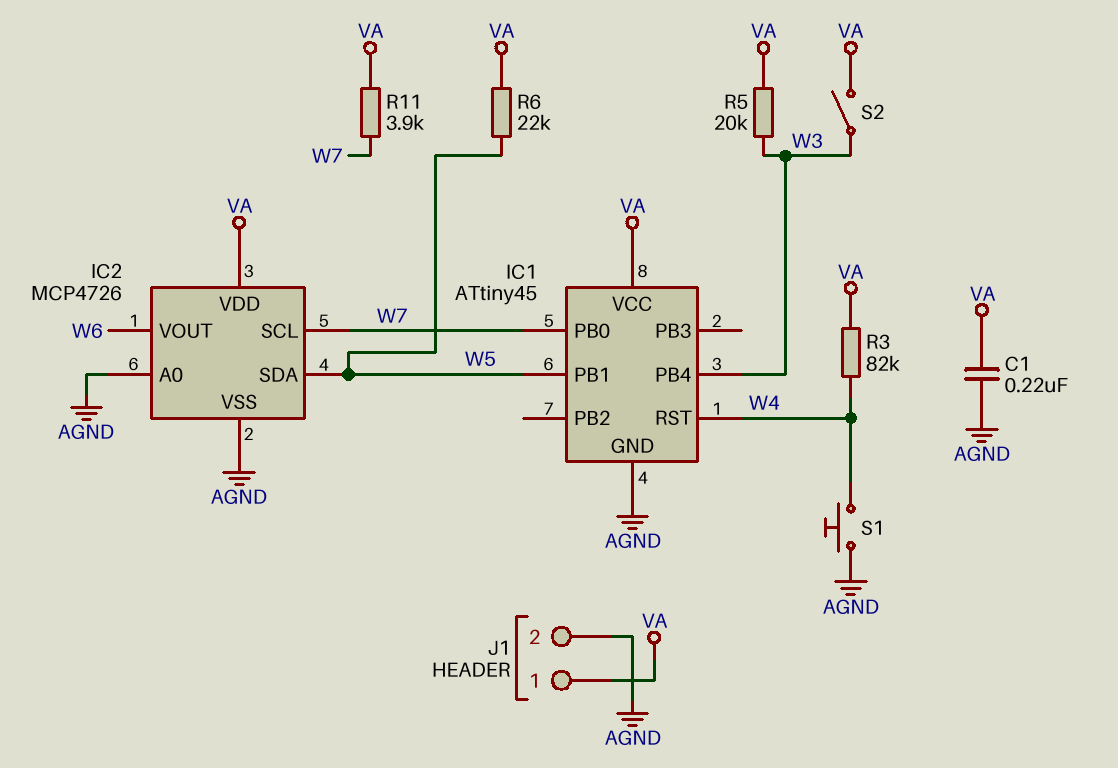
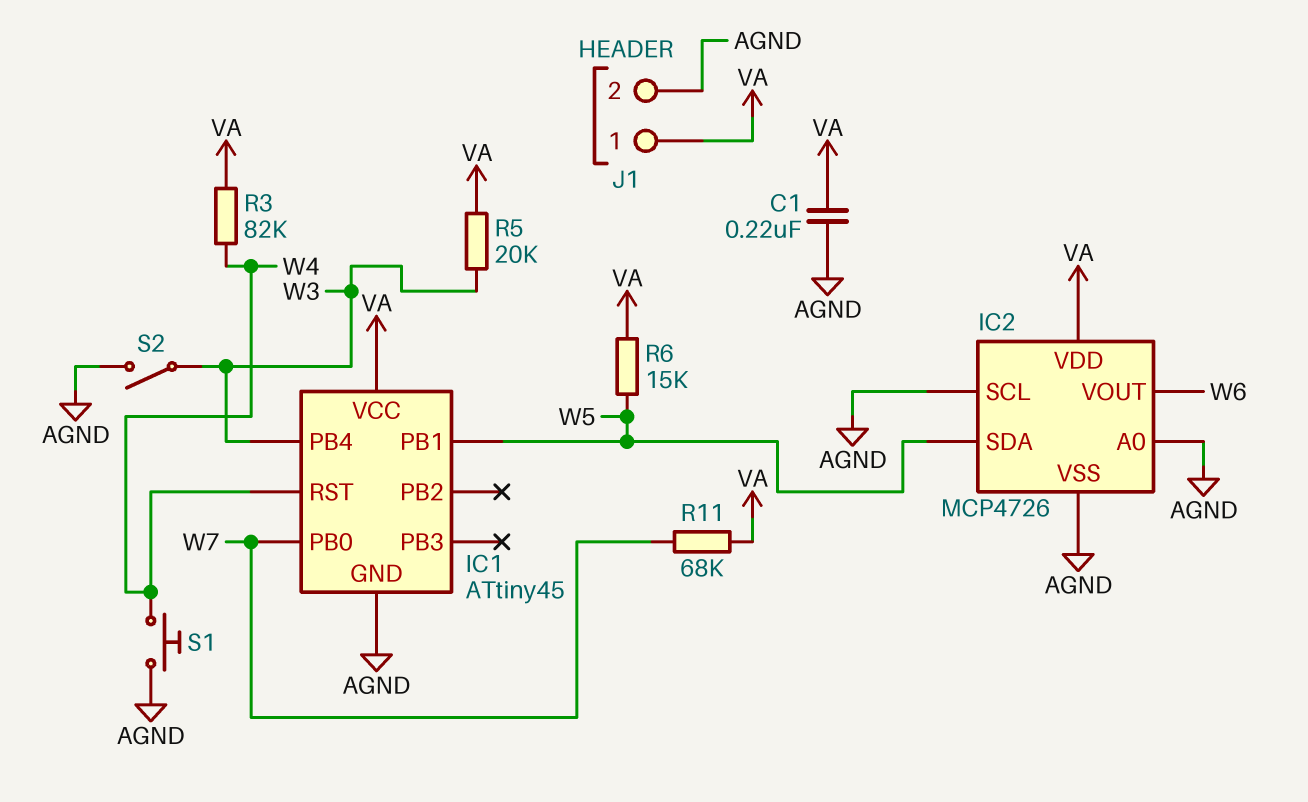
IC2 pin SCL: W7 -> AGND
R6: 22k (VA, W5) -> 15k (VA, W5)
R11: 3.9k (VA, W7) -> 68k (VA, W7)
S2: switch (VA, W3) -> switch (AGND, W3)

